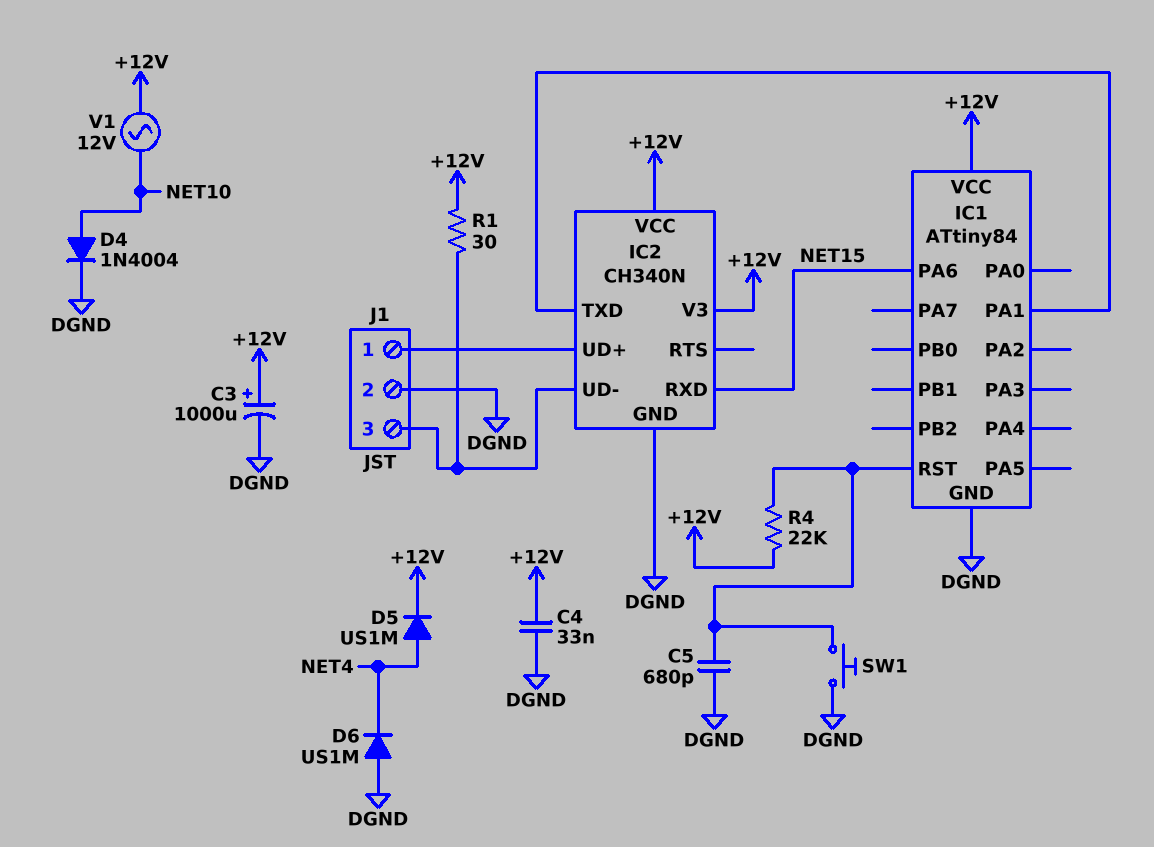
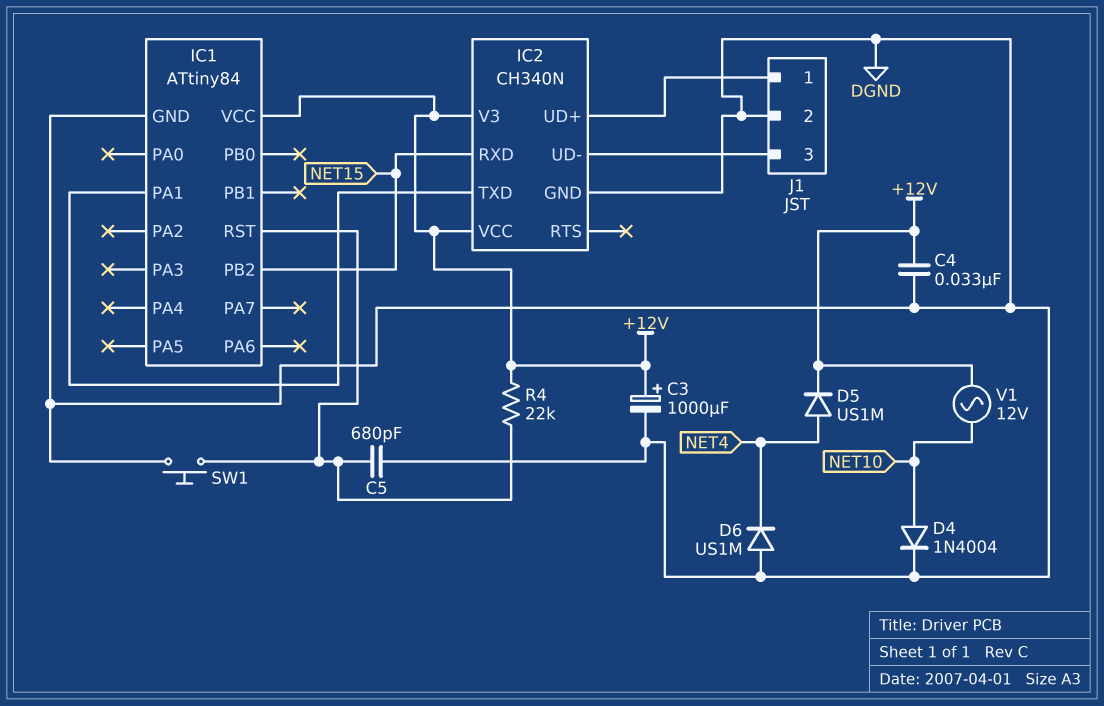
IC1 pin PA6: NET15 -> none
IC1 pin PB2: none -> NET15
R1: 30 (+12V, IC2/UD-) -> none

